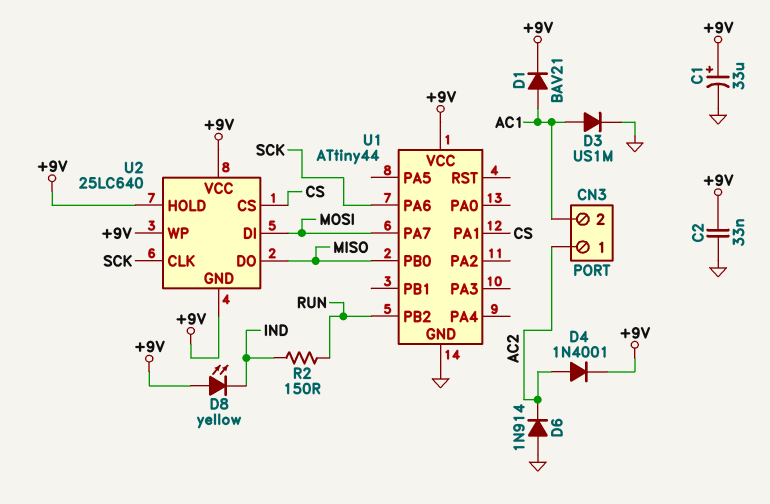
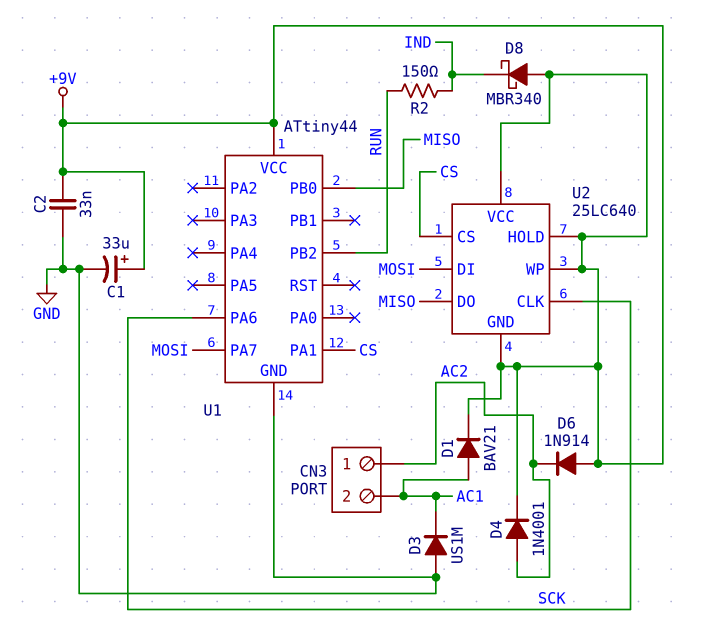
D3: diode US1M (A AC1, K GND) -> diode US1M (A GND, K AC1)
D6: diode 1N914 (A GND, K AC2) -> diode 1N914 (A +9V, K AC2)
D8: LED yellow (A +9V, K IND) -> schottky MBR340 (A +9V, K IND)

